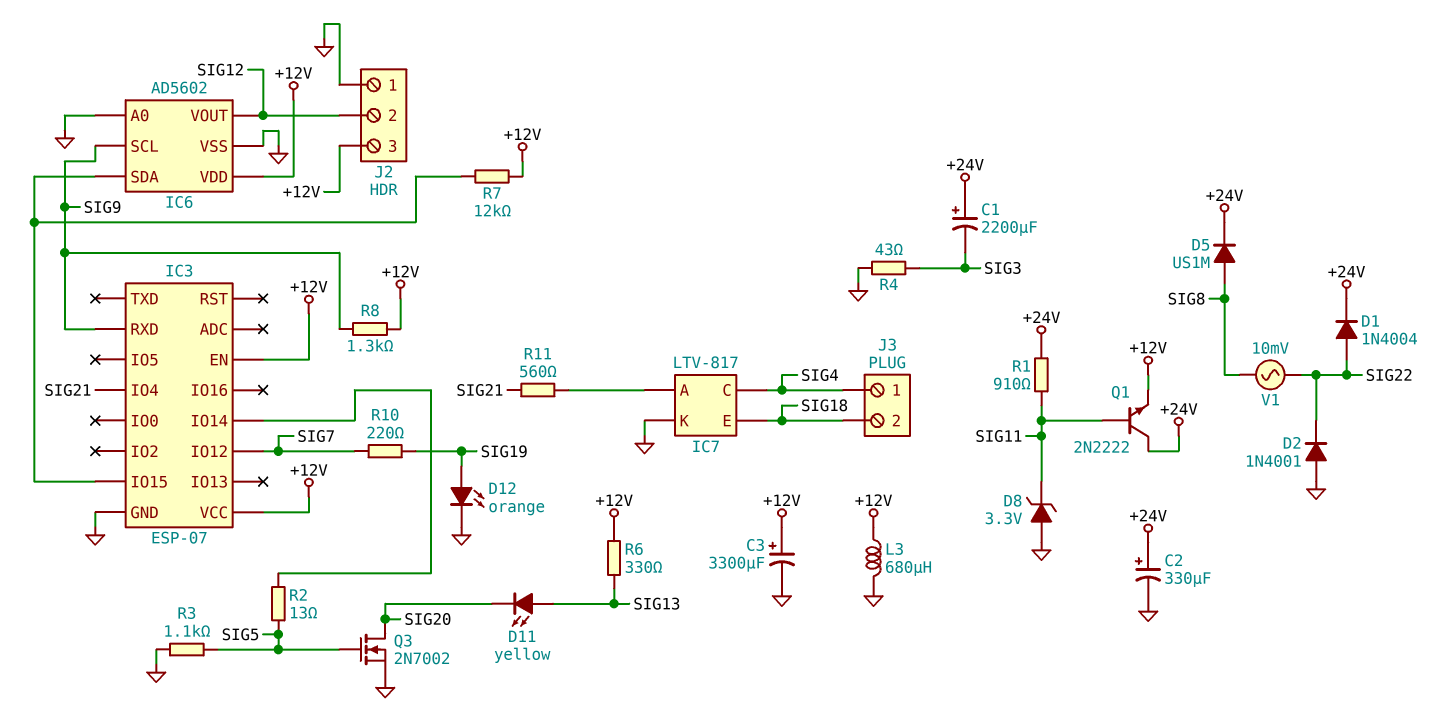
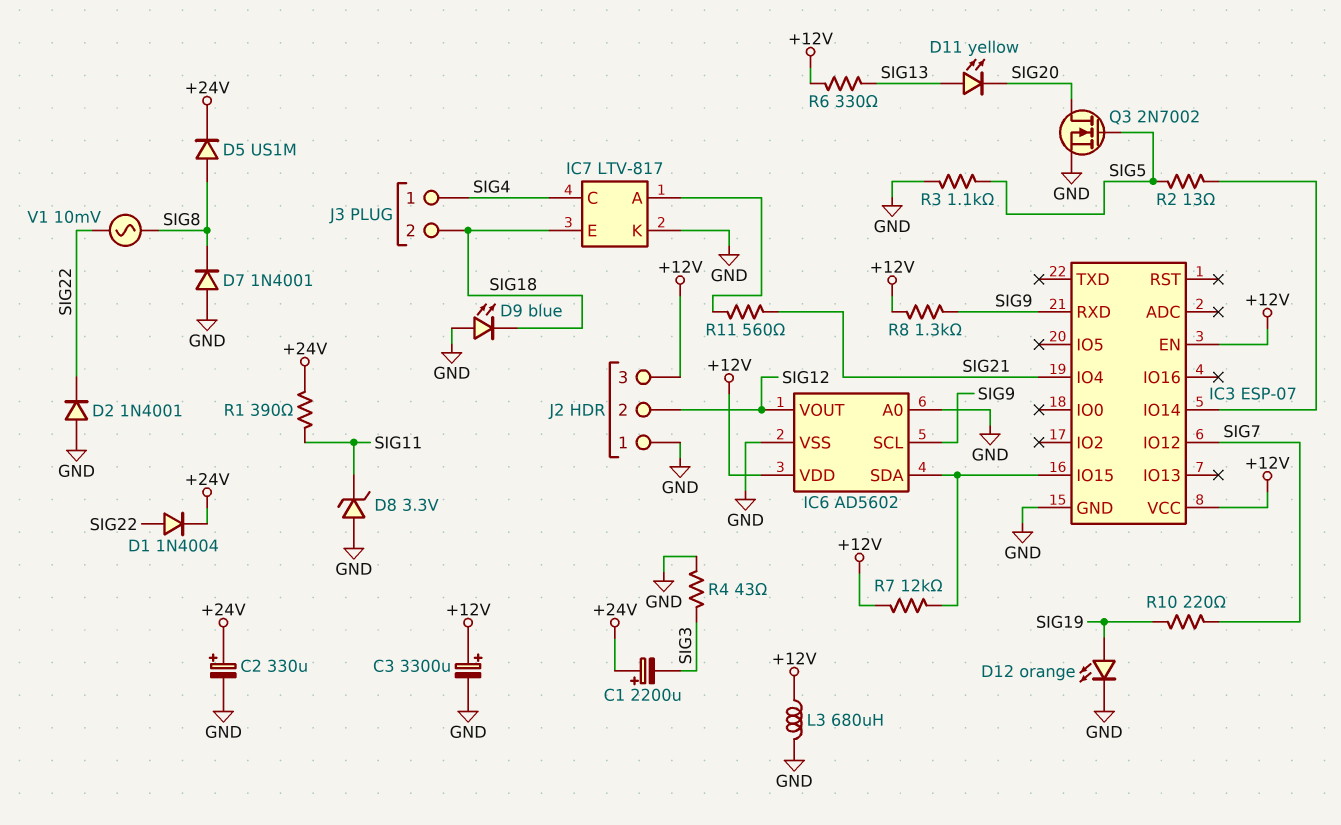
D7: none -> diode 1N4001 (A GND, K SIG8)
D9: none -> LED blue (A GND, K SIG18)
Q1: NPN 2N2222 (B SIG11, C +24V, E +12V) -> none
R1: 910 (+24V, SIG11) -> 390 (+24V, SIG11)

